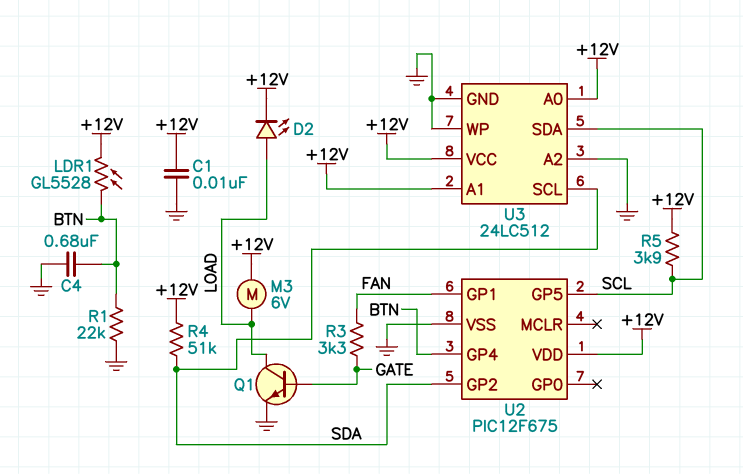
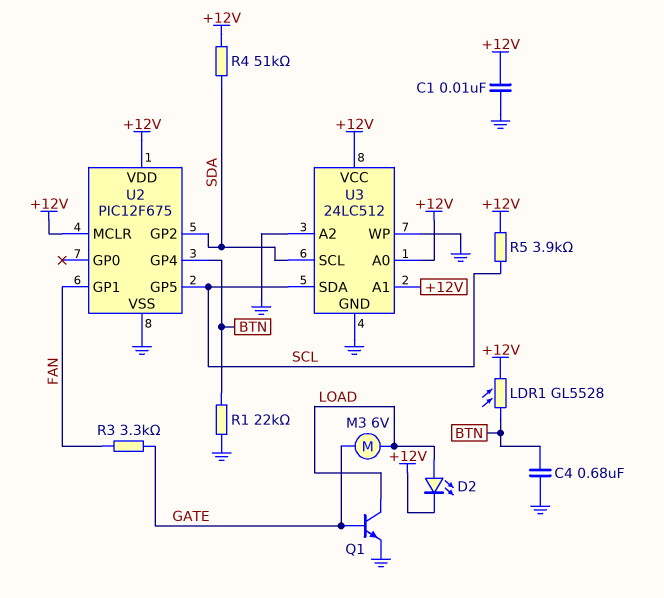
M3: motor 6V (+12V, LOAD) -> motor 6V (GATE, LOAD)
U2 pin MCLR: none -> +12V

